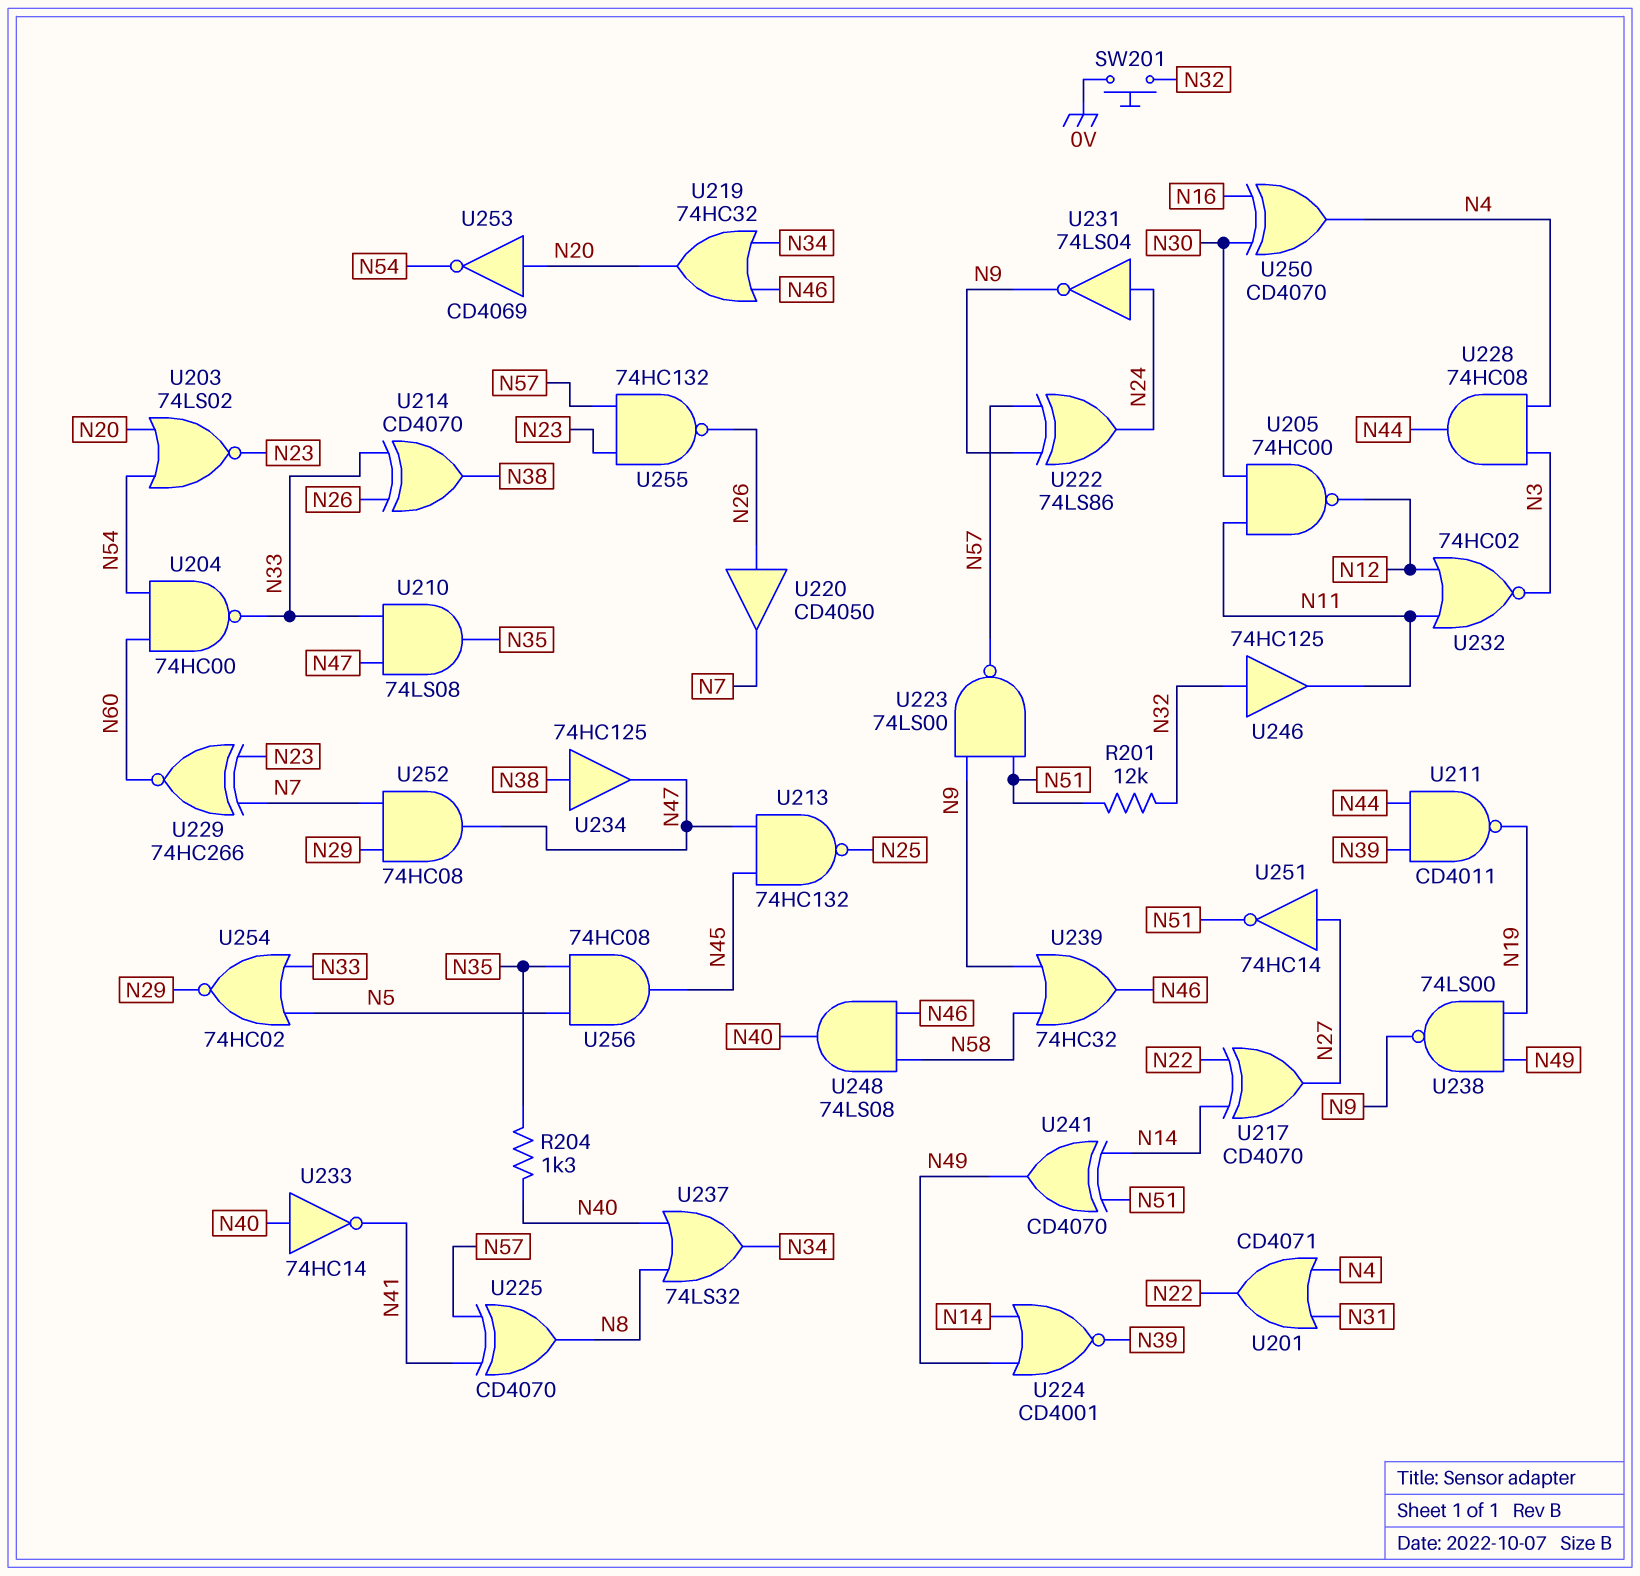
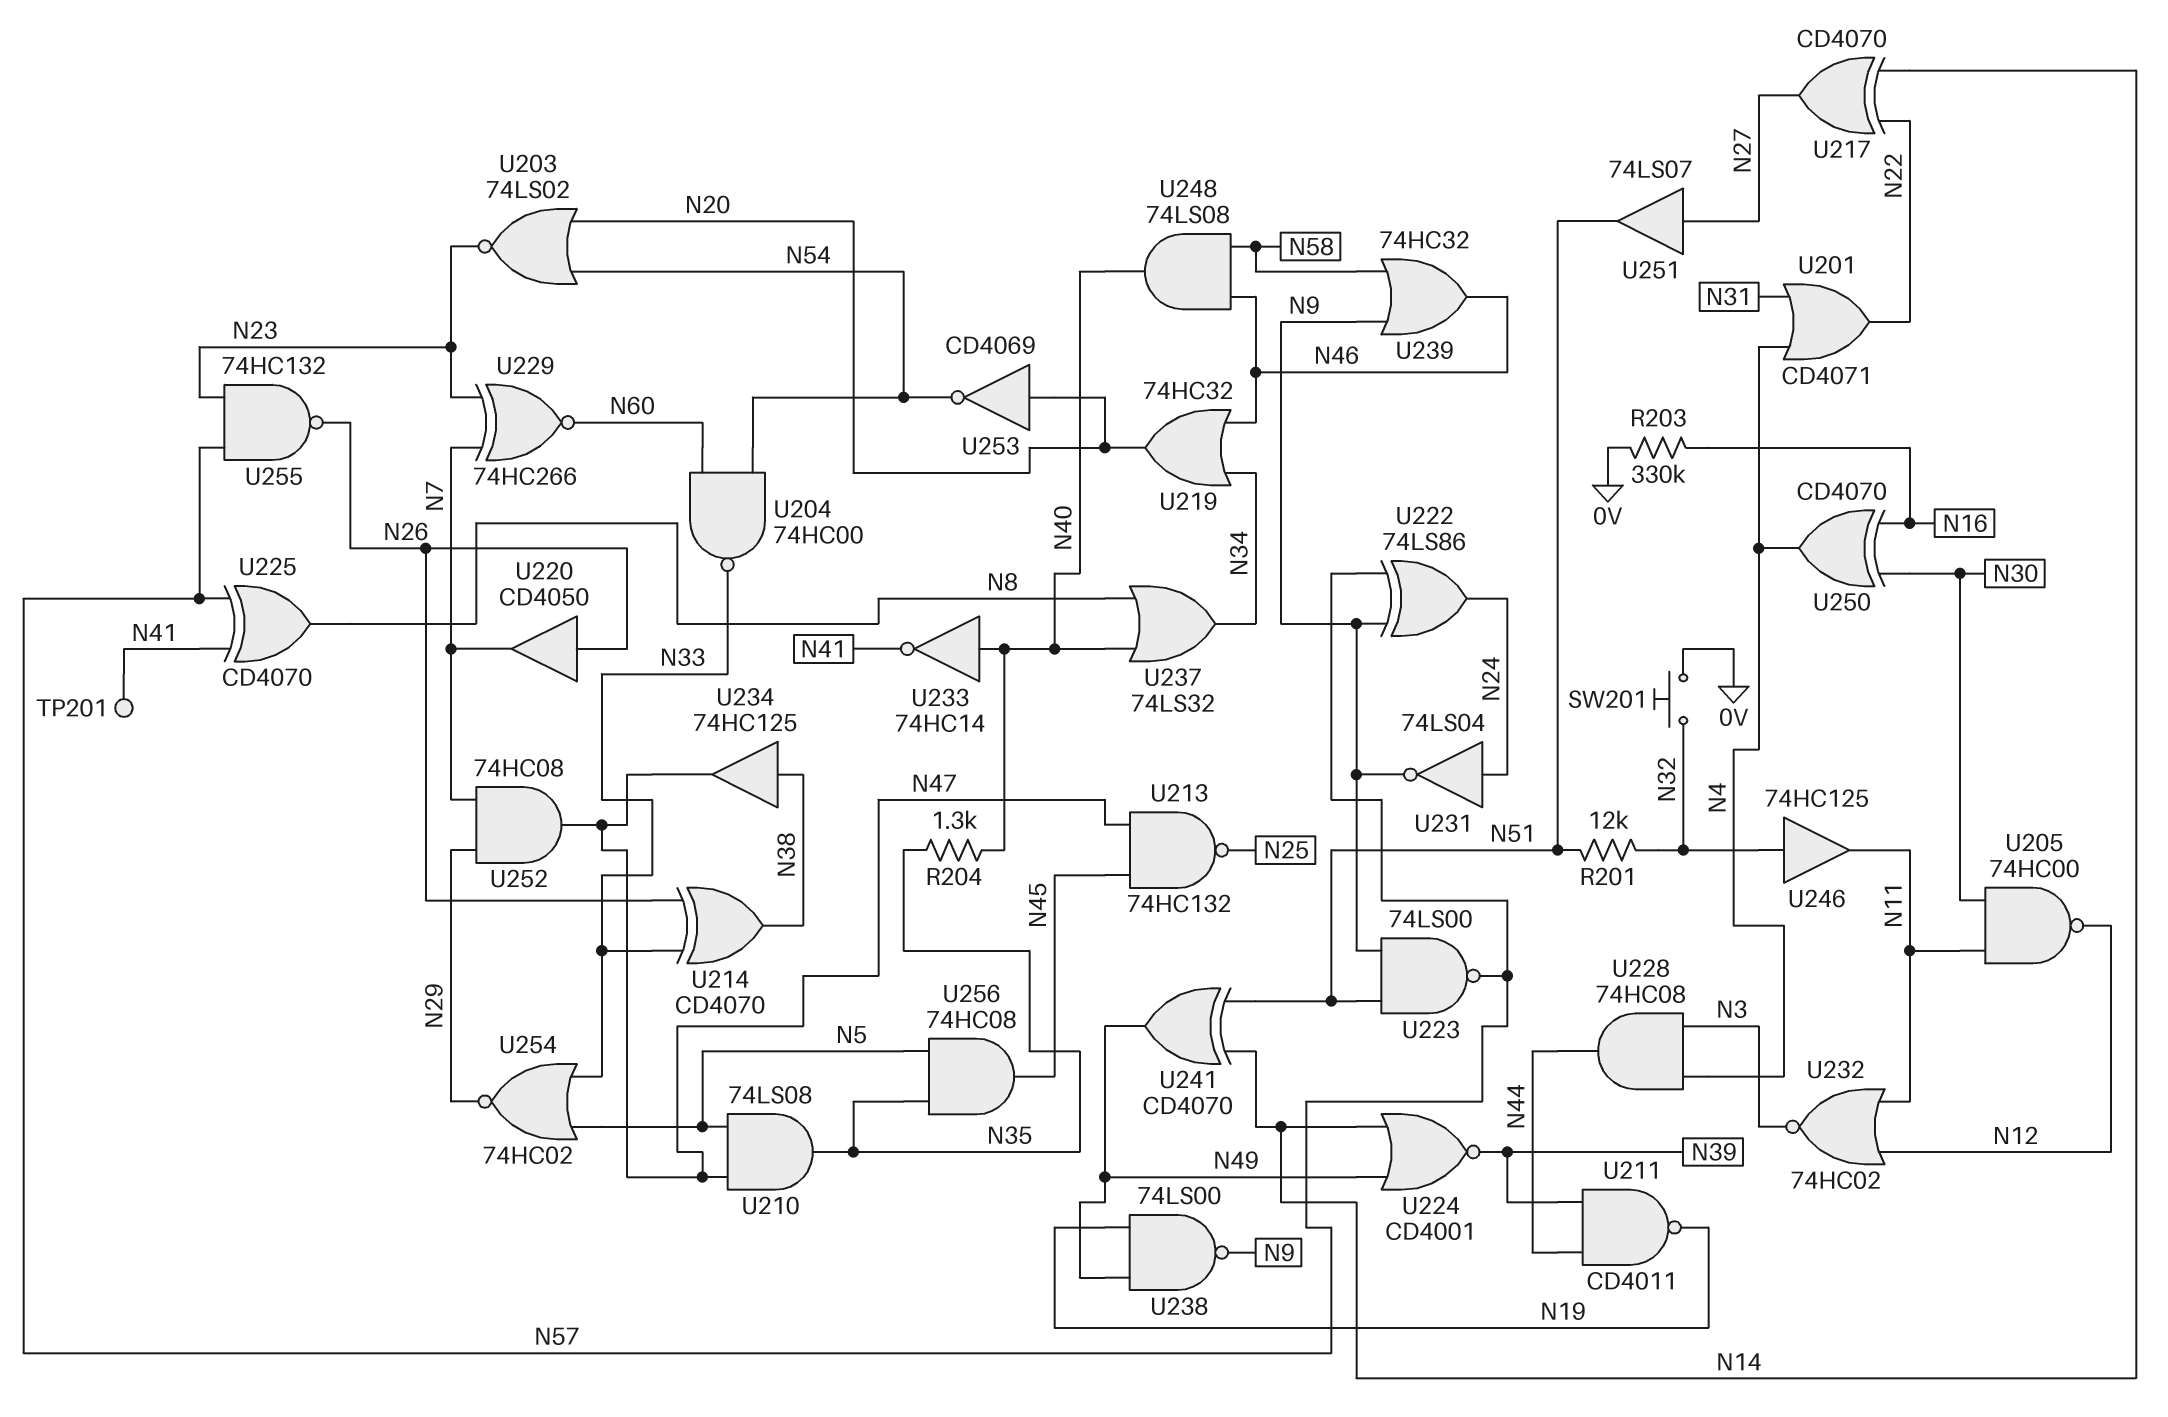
R203: none -> 330k (0V, N16)
TP201: none -> test point (N41)
U210: AND 74LS08 (in N33, in N47, out N35) -> AND 74LS08 (in N5, in N47, out N35)
U251: NOT 74HC14 (in N27, out N51) -> buffer 74LS07 (in N27, out N51)

